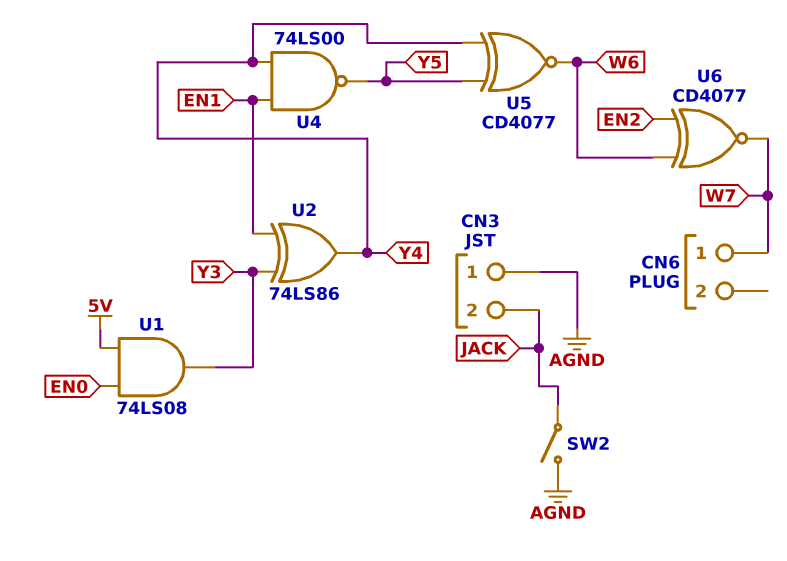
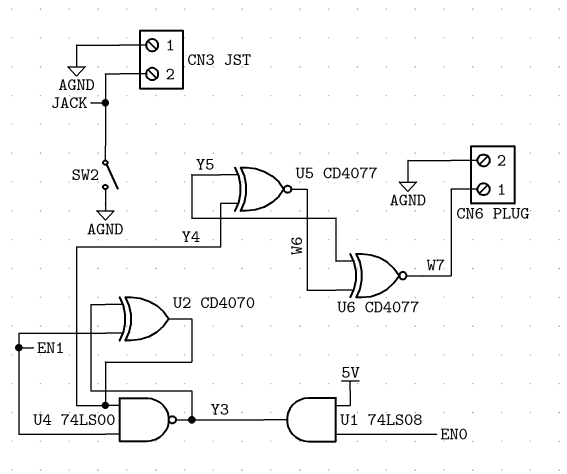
CN6 pin 2: none -> AGND
U2: XOR 74LS86 (in EN1, in Y3, out Y4) -> XOR CD4070 (in EN1, in Y3, out Y4)
U4: NAND 74LS00 (in EN1, in Y4, out Y5) -> NAND 74LS00 (in EN1, in Y4, out Y3)
U6: XNOR CD4077 (in EN2, in W6, out W7) -> XNOR CD4077 (in W6, in Y5, out W7)

